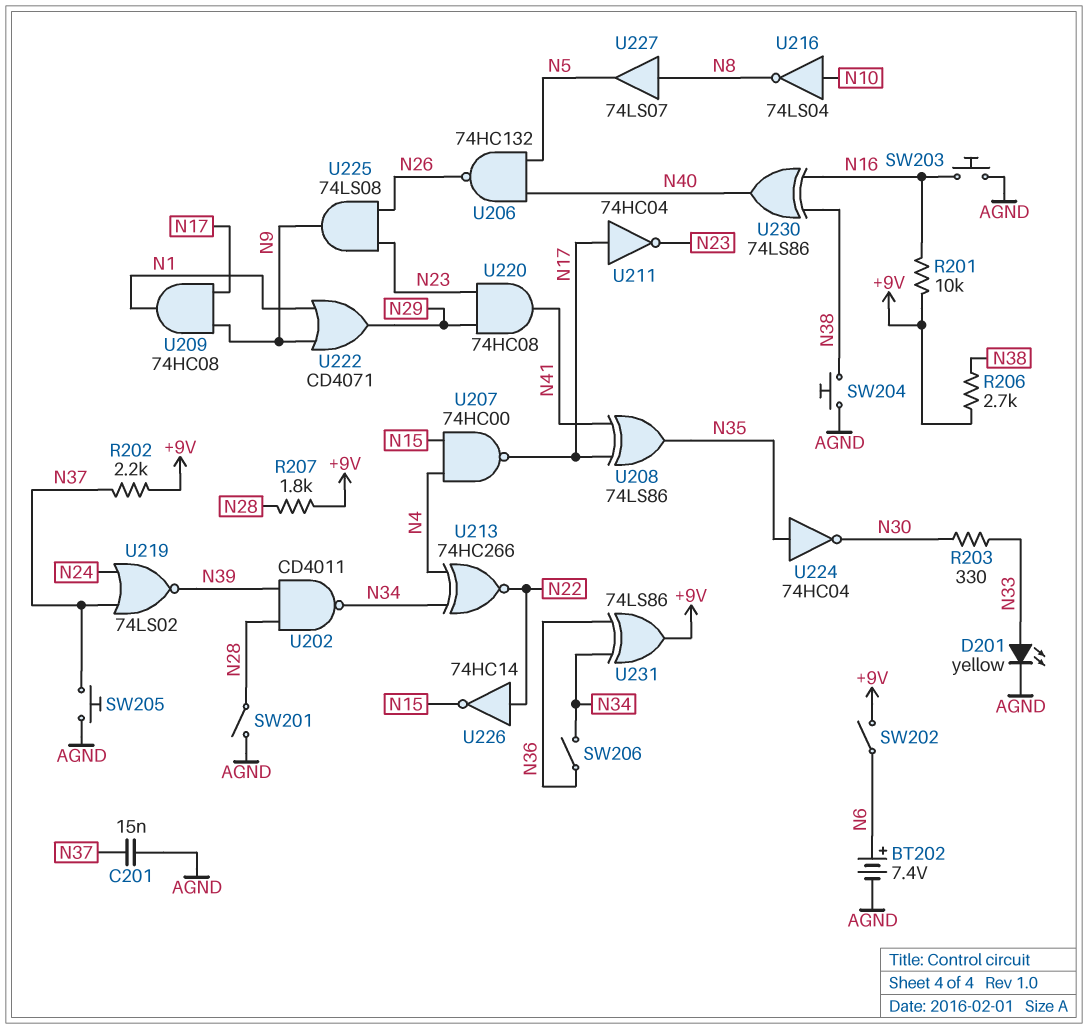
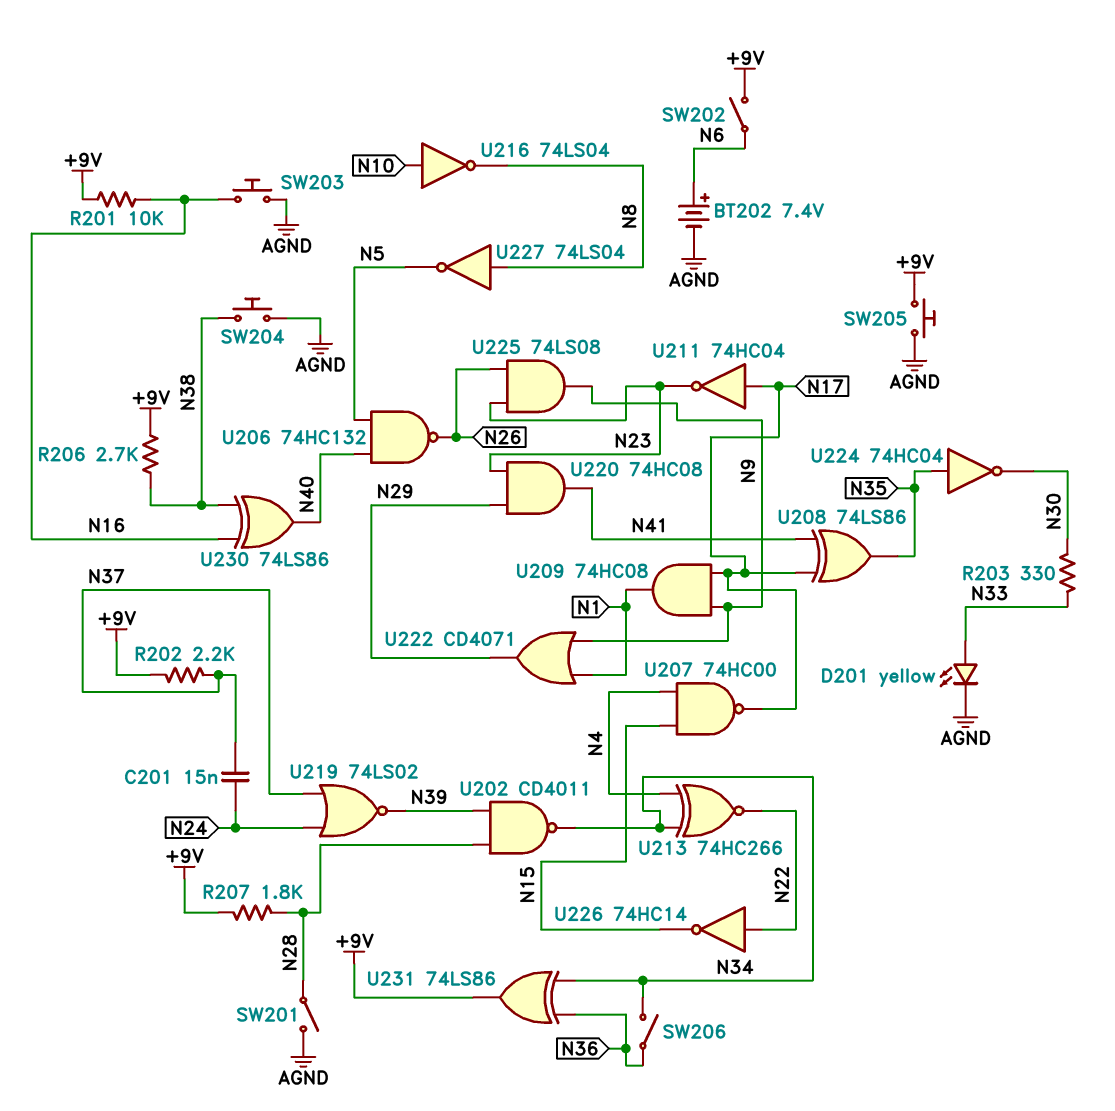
C201: 15nF (AGND, N37) -> 15nF (N24, N37)
SW205: button (AGND, N37) -> button (+9V, AGND)
U227: buffer 74LS07 (in N8, out N5) -> NOT 74LS04 (in N8, out N5)

